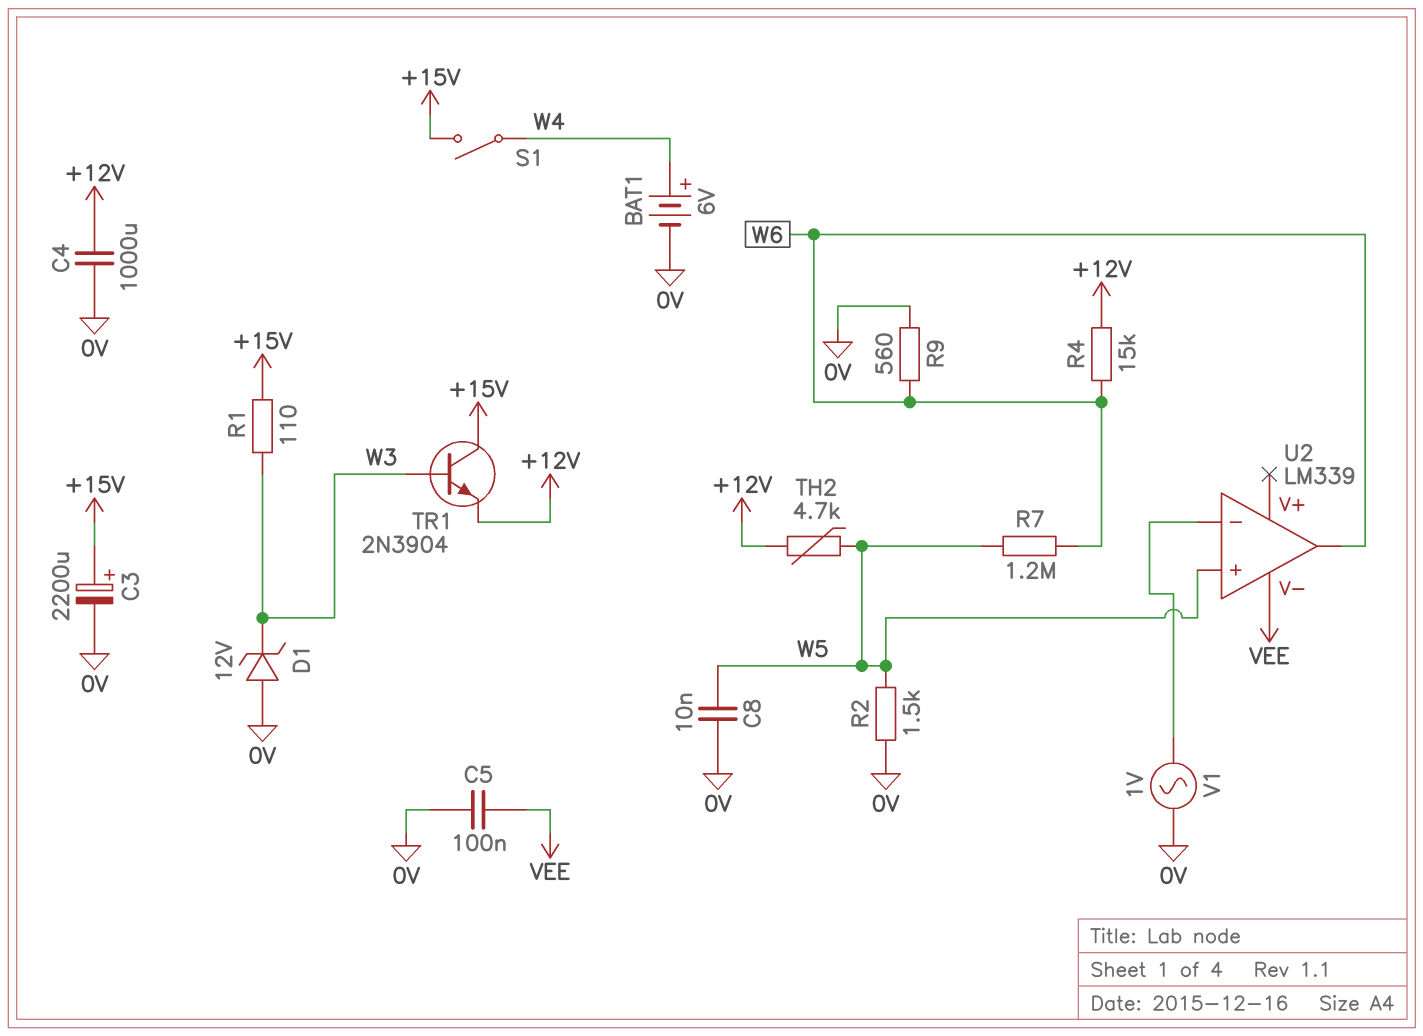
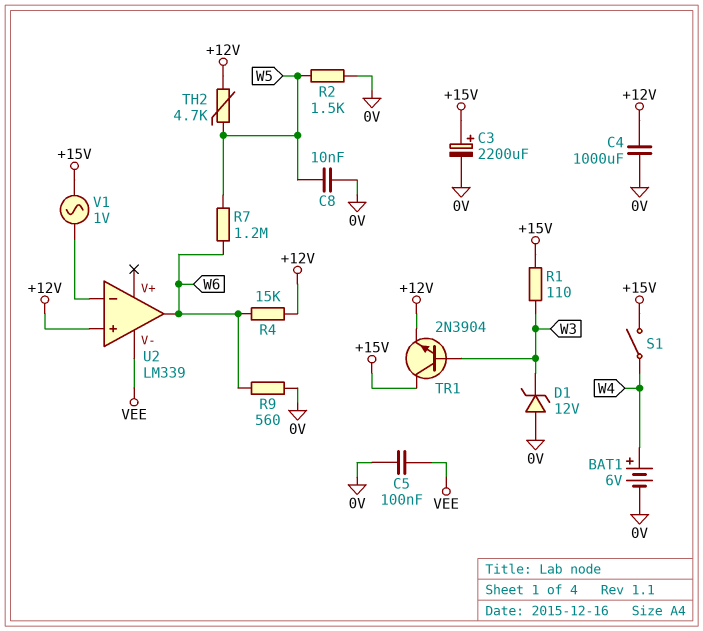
U2 pin in+: W5 -> +12V
V1: AC 1V (0V, U2/in-) -> AC 1V (+15V, U2/in-)

